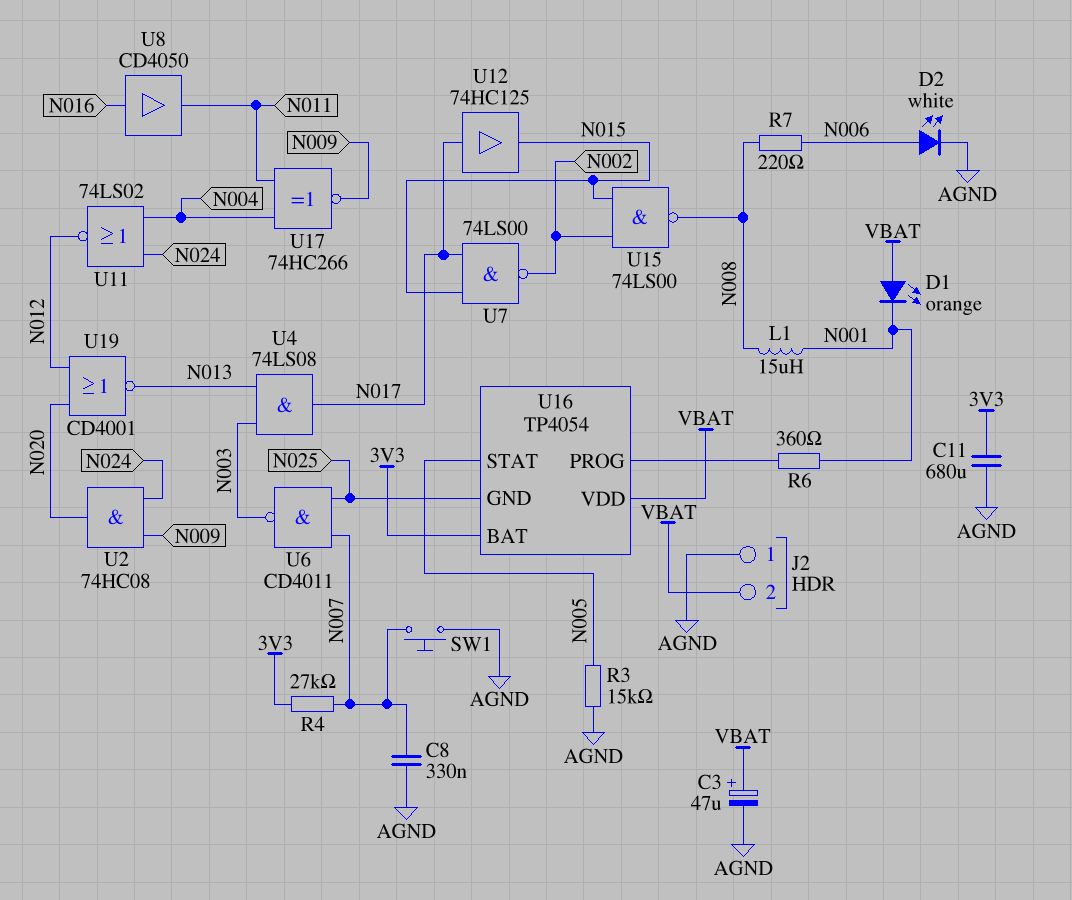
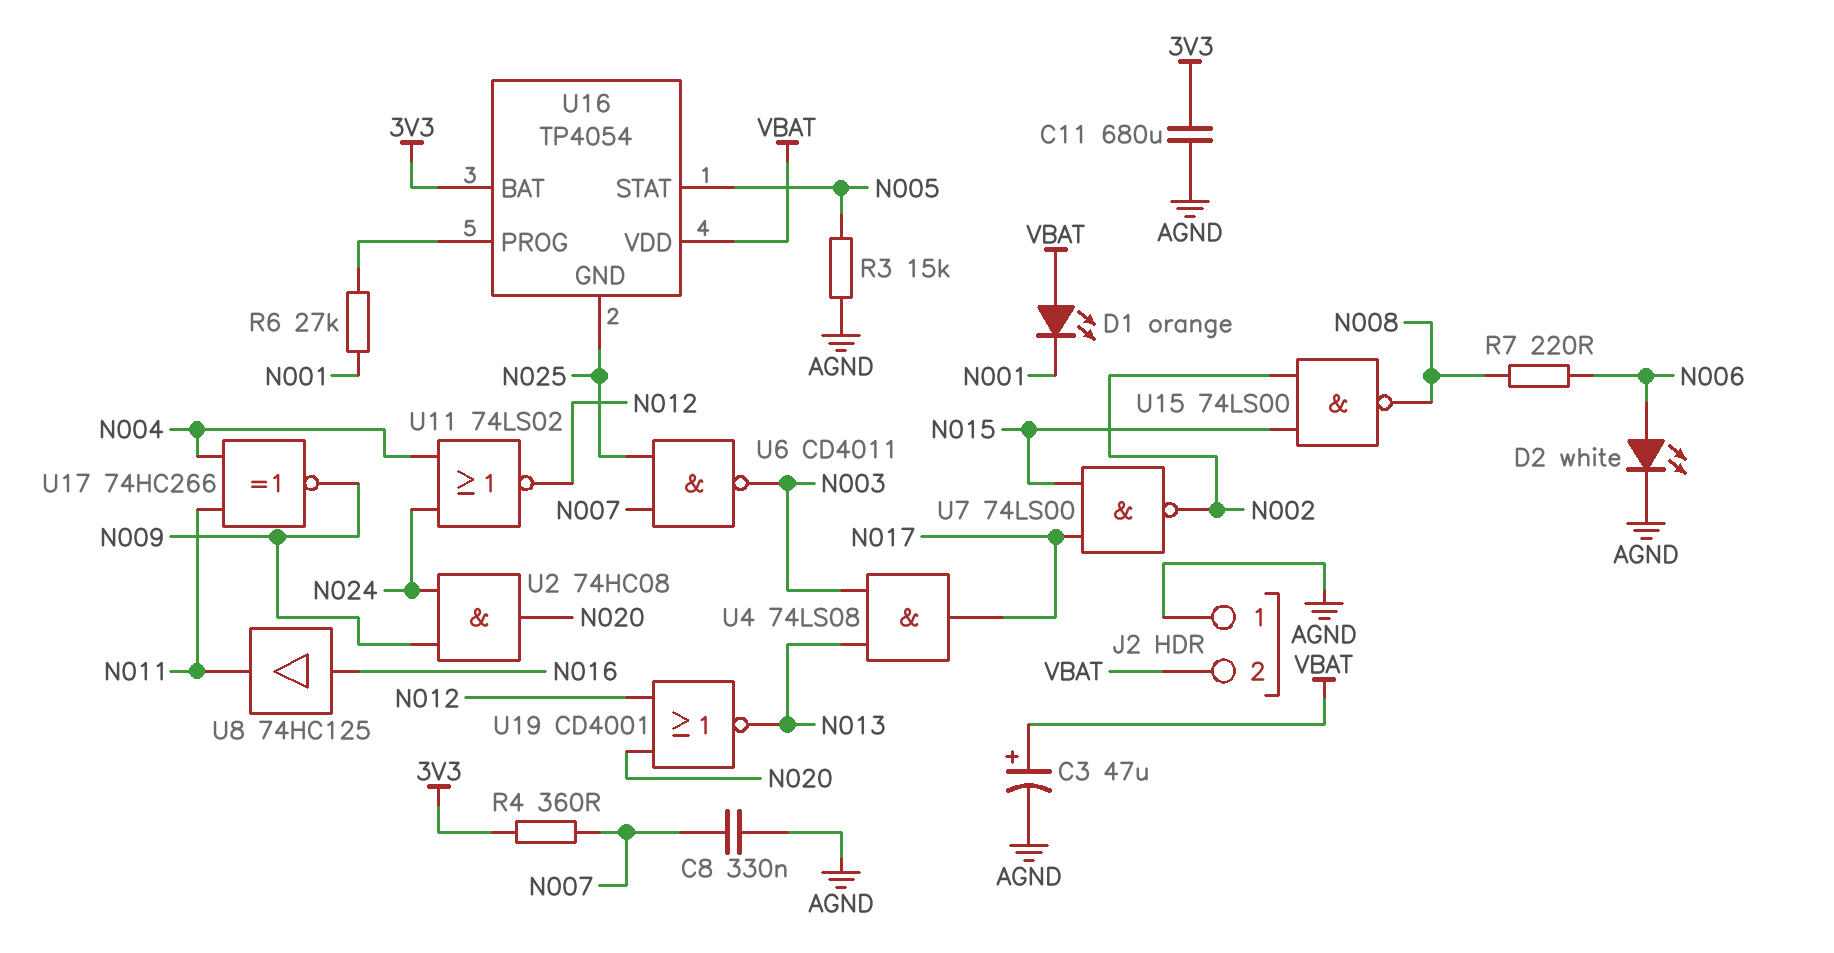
L1: 15uH (N001, N008) -> none
R4: 27k (3V3, N007) -> 360 (3V3, N007)
R6: 360 (N001, U16/PROG) -> 27k (N001, U16/PROG)
SW1: button (AGND, N007) -> none
U8: buffer CD4050 (in N016, out N011) -> buffer 74HC125 (in N016, out N011)
U12: buffer 74HC125 (in N017, out N015) -> none

